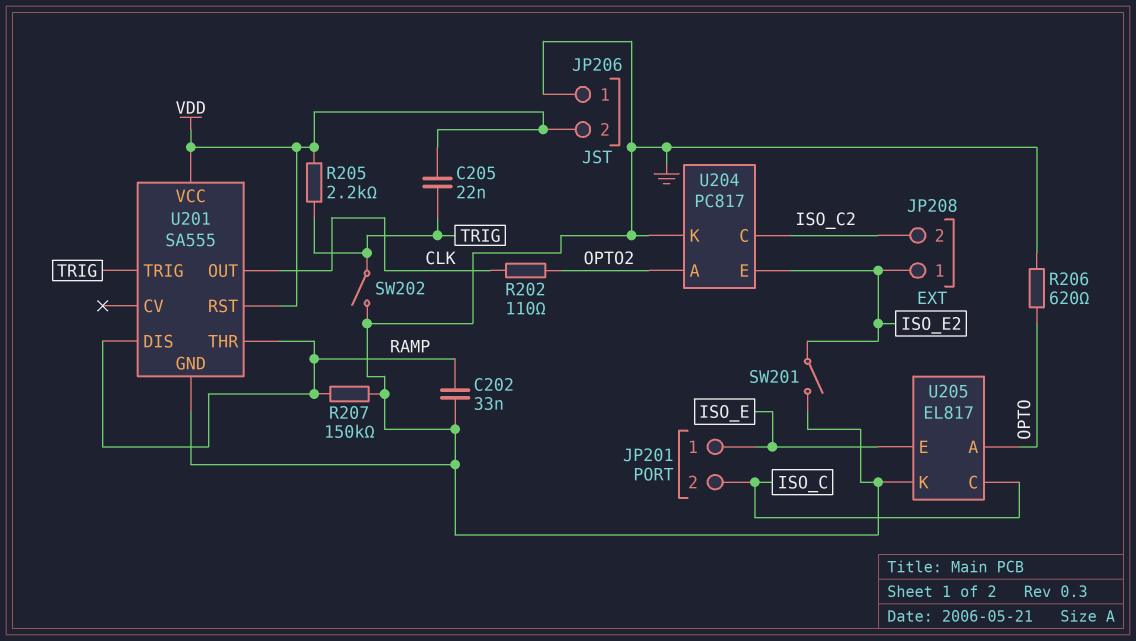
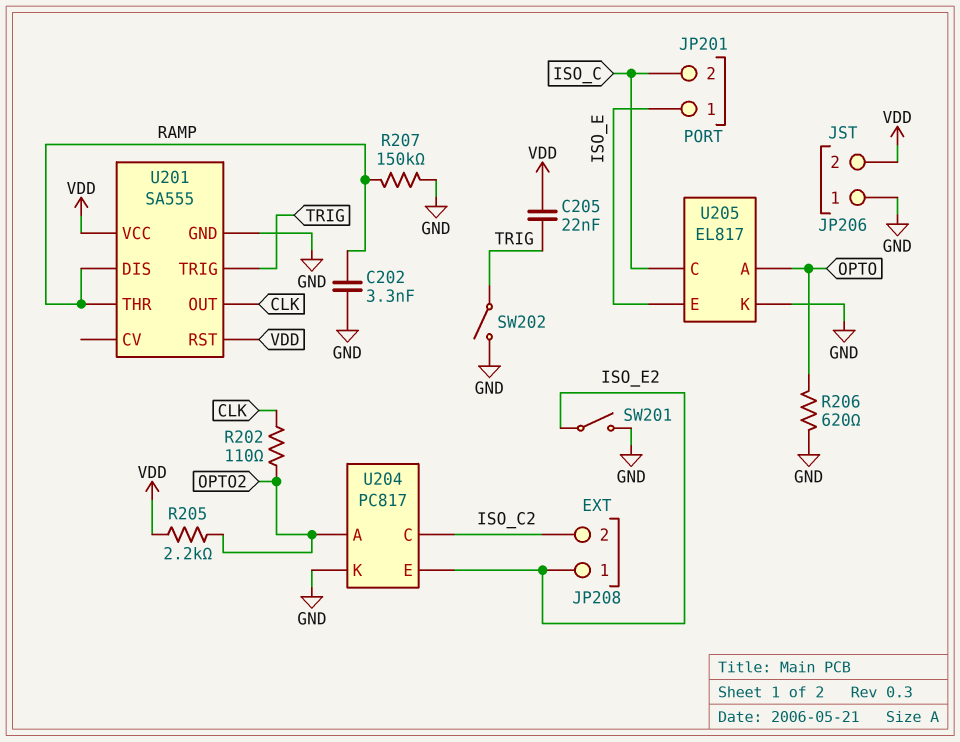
C202: 33nF (GND, RAMP) -> 3.3nF (GND, RAMP)
R205: 2.2k (TRIG, VDD) -> 2.2k (OPTO2, VDD)

